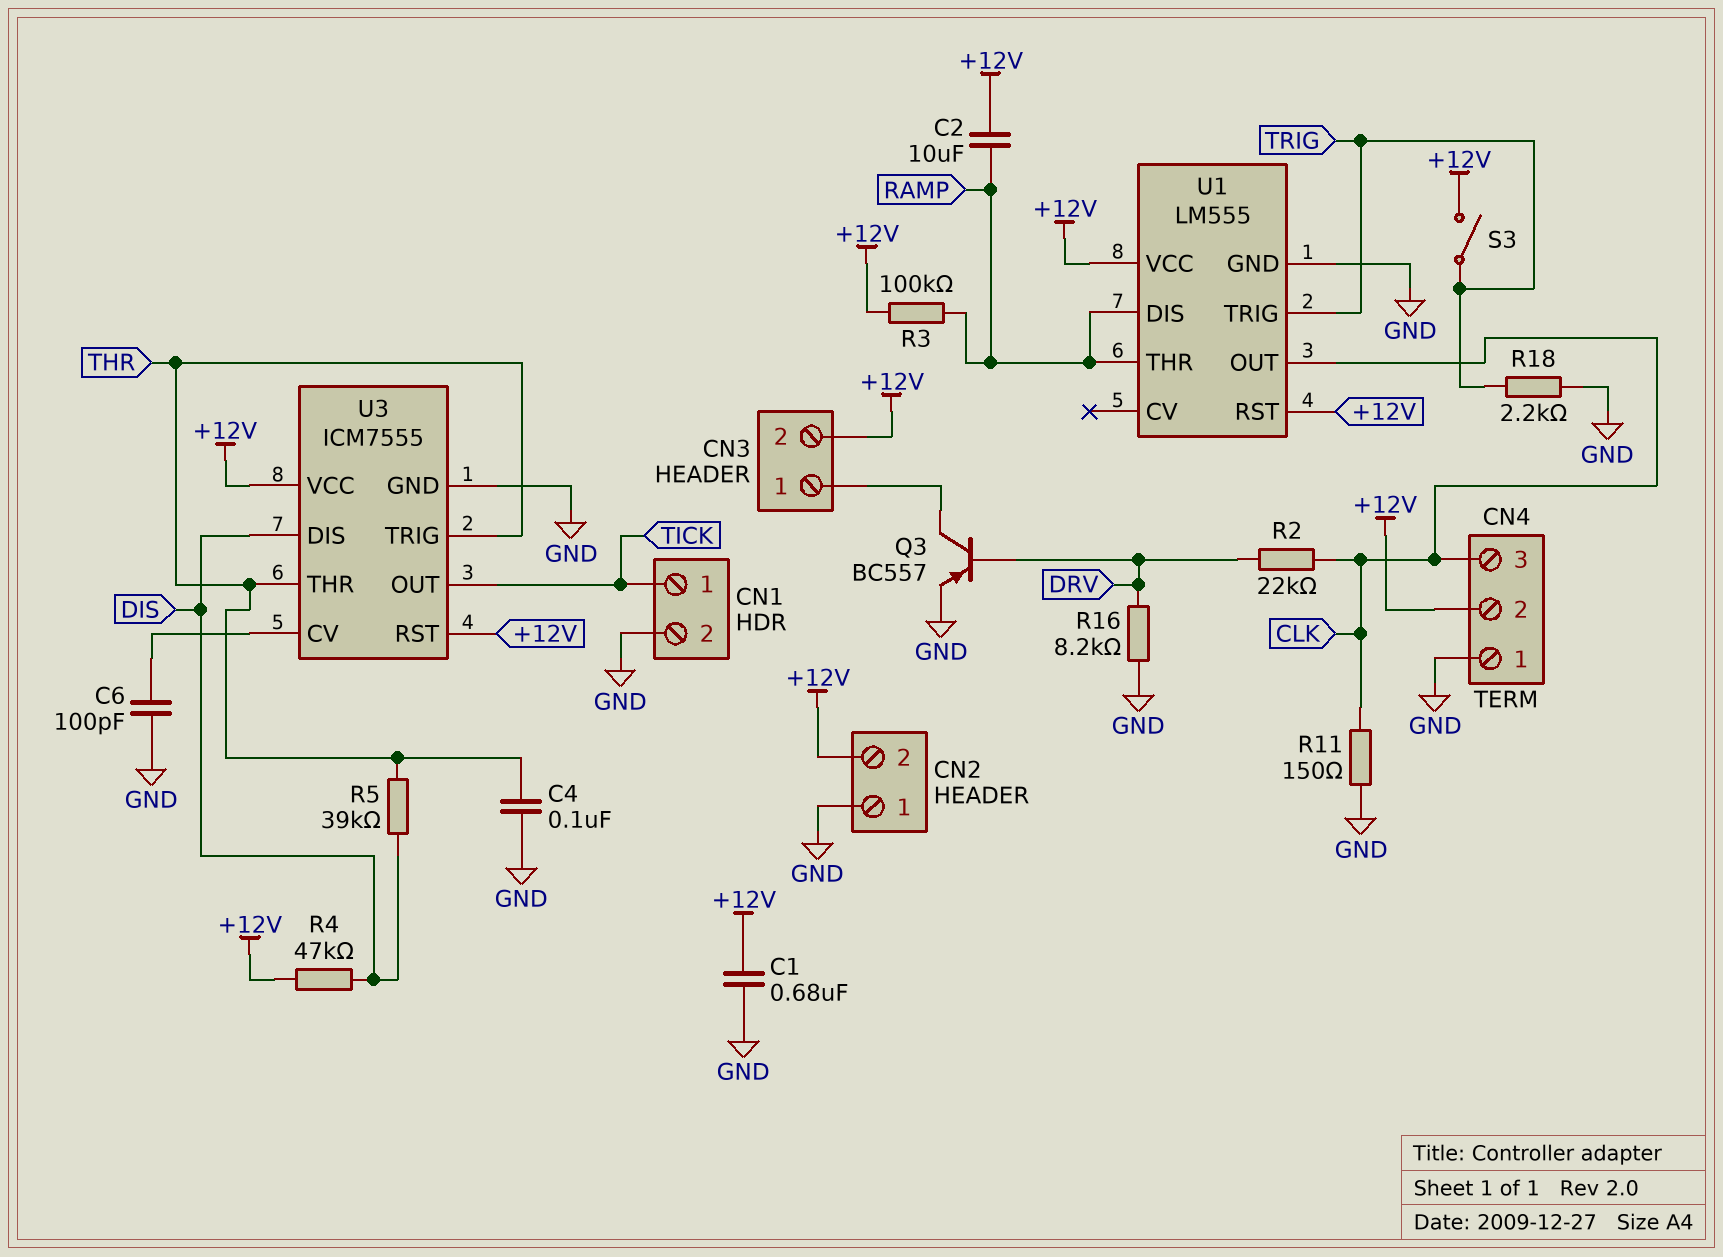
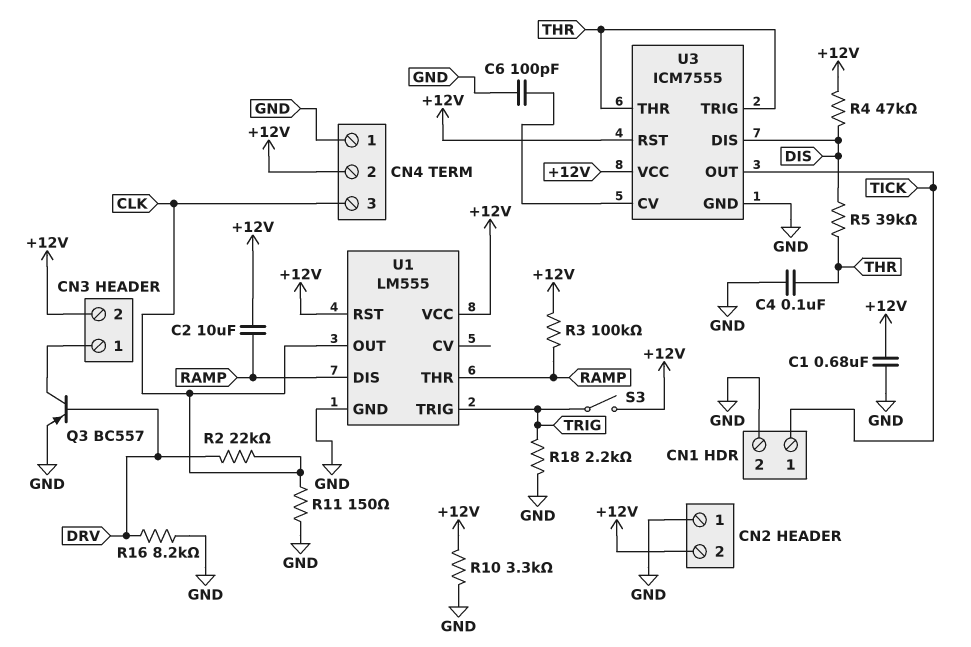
R10: none -> 3.3k (+12V, GND)

